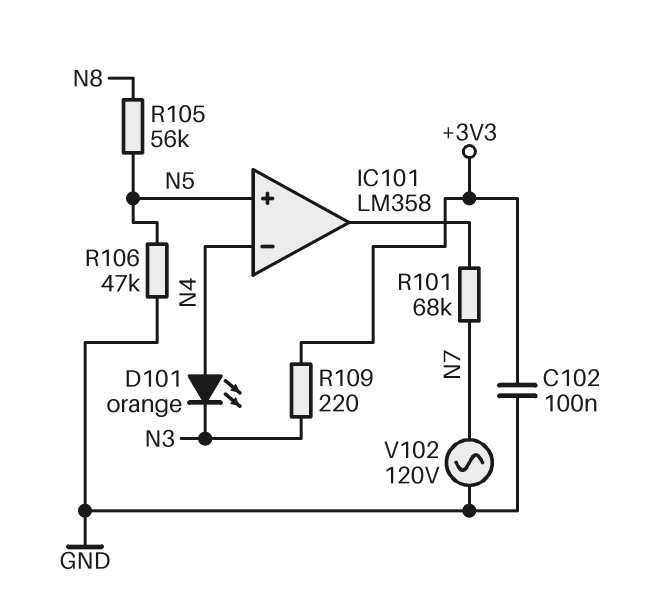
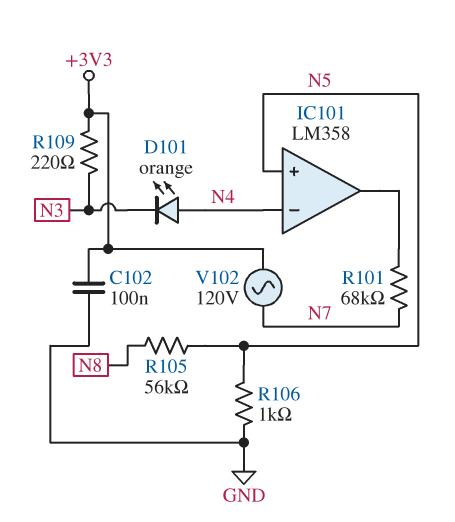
R106: 47k (GND, N5) -> 1k (GND, N5)
V102: AC 120V (GND, N7) -> AC 120V (+3V3, N7)

